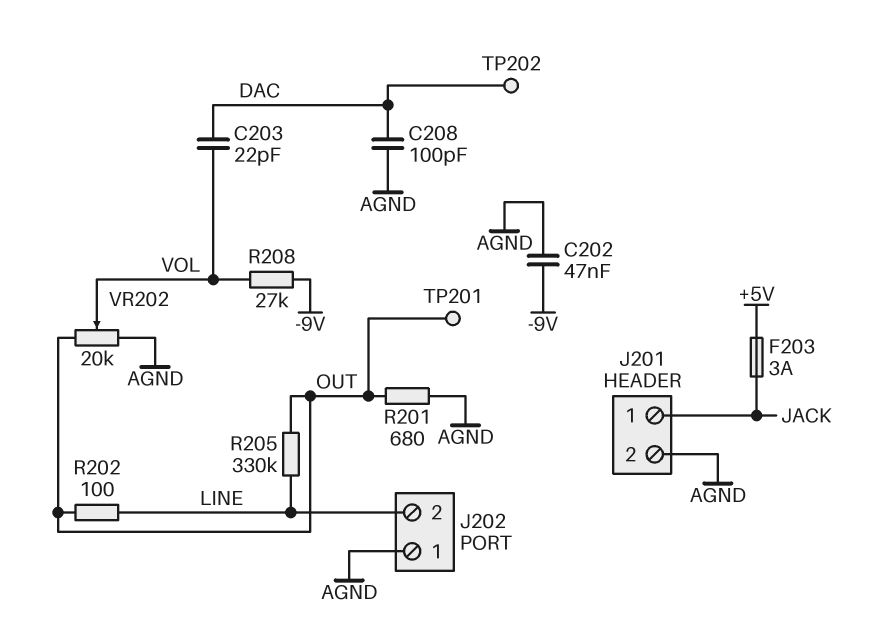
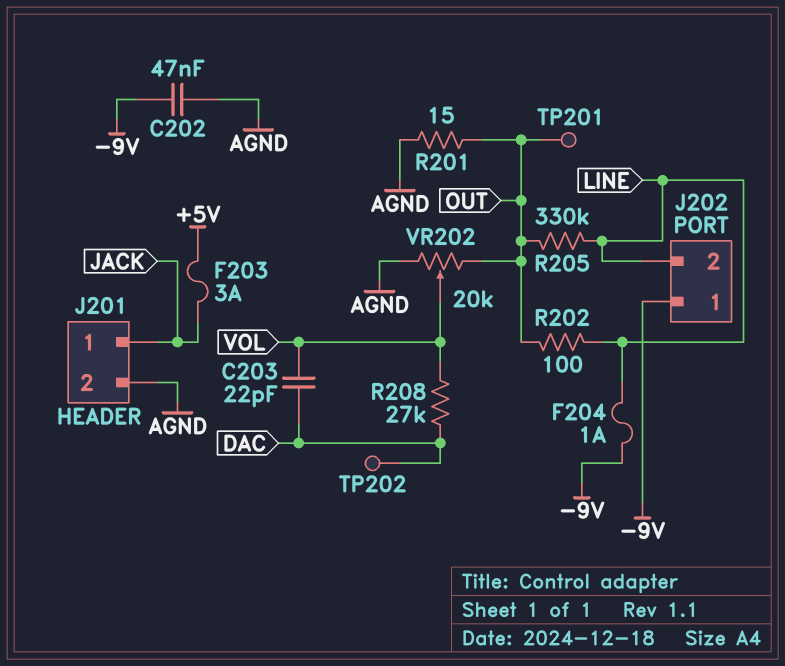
C208: 100pF (AGND, DAC) -> none
F204: none -> 1A (-9V, LINE)
J202 pin 1: AGND -> -9V
R201: 680 (AGND, OUT) -> 15 (AGND, OUT)
R208: 27k (-9V, VOL) -> 27k (DAC, VOL)

